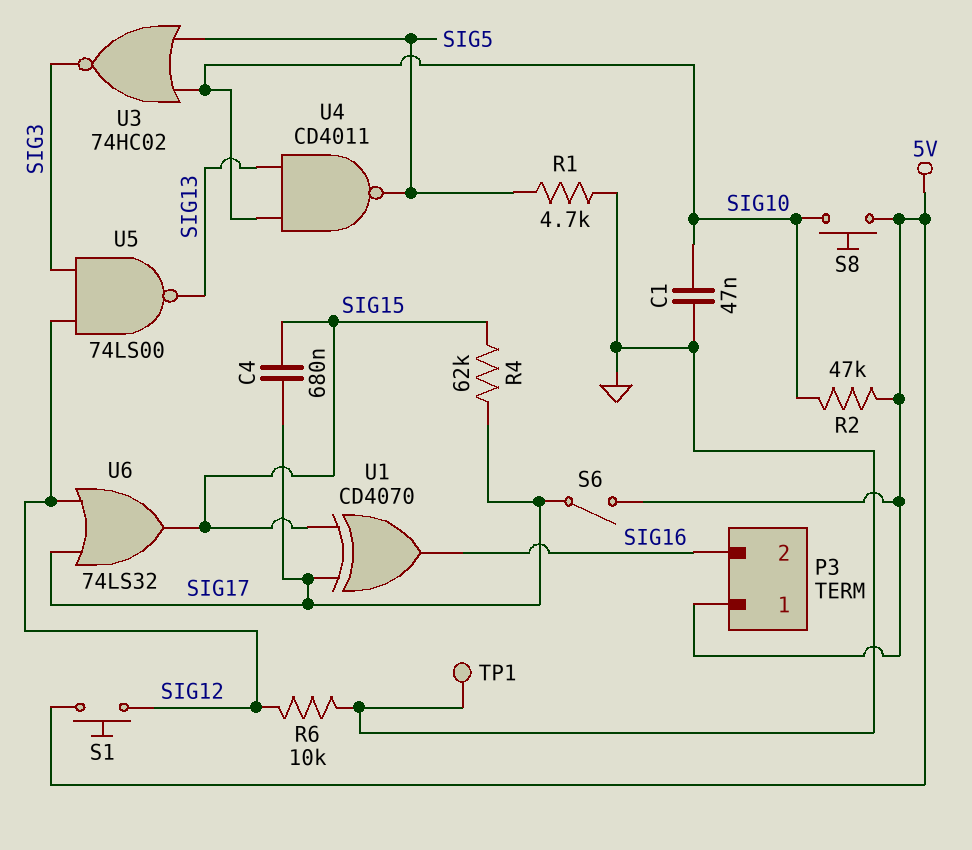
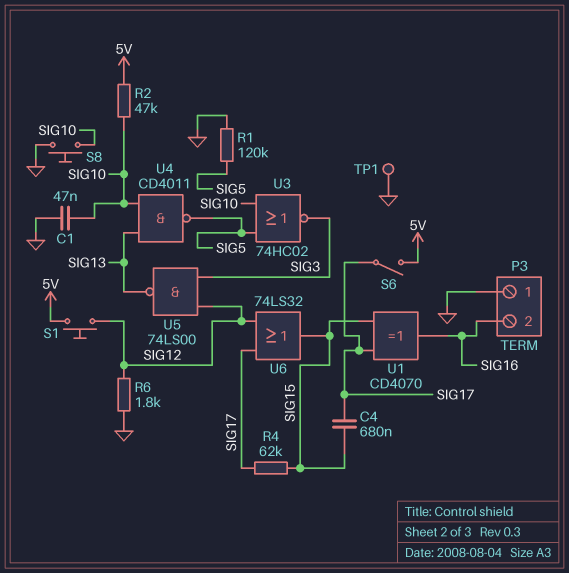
P3 pin 1: 5V -> GND
R1: 4.7k (GND, SIG5) -> 120k (GND, SIG5)
R6: 10k (GND, SIG12) -> 1.8k (GND, SIG12)
S8: button (5V, SIG10) -> button (GND, SIG10)

